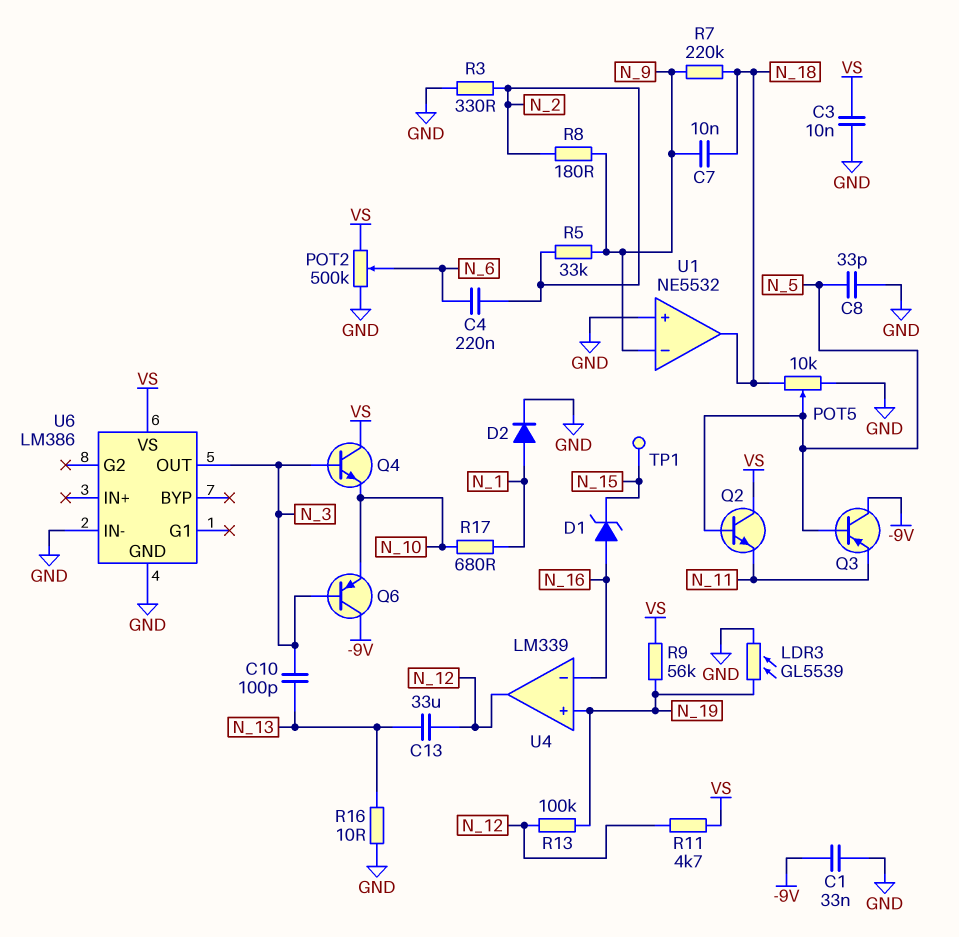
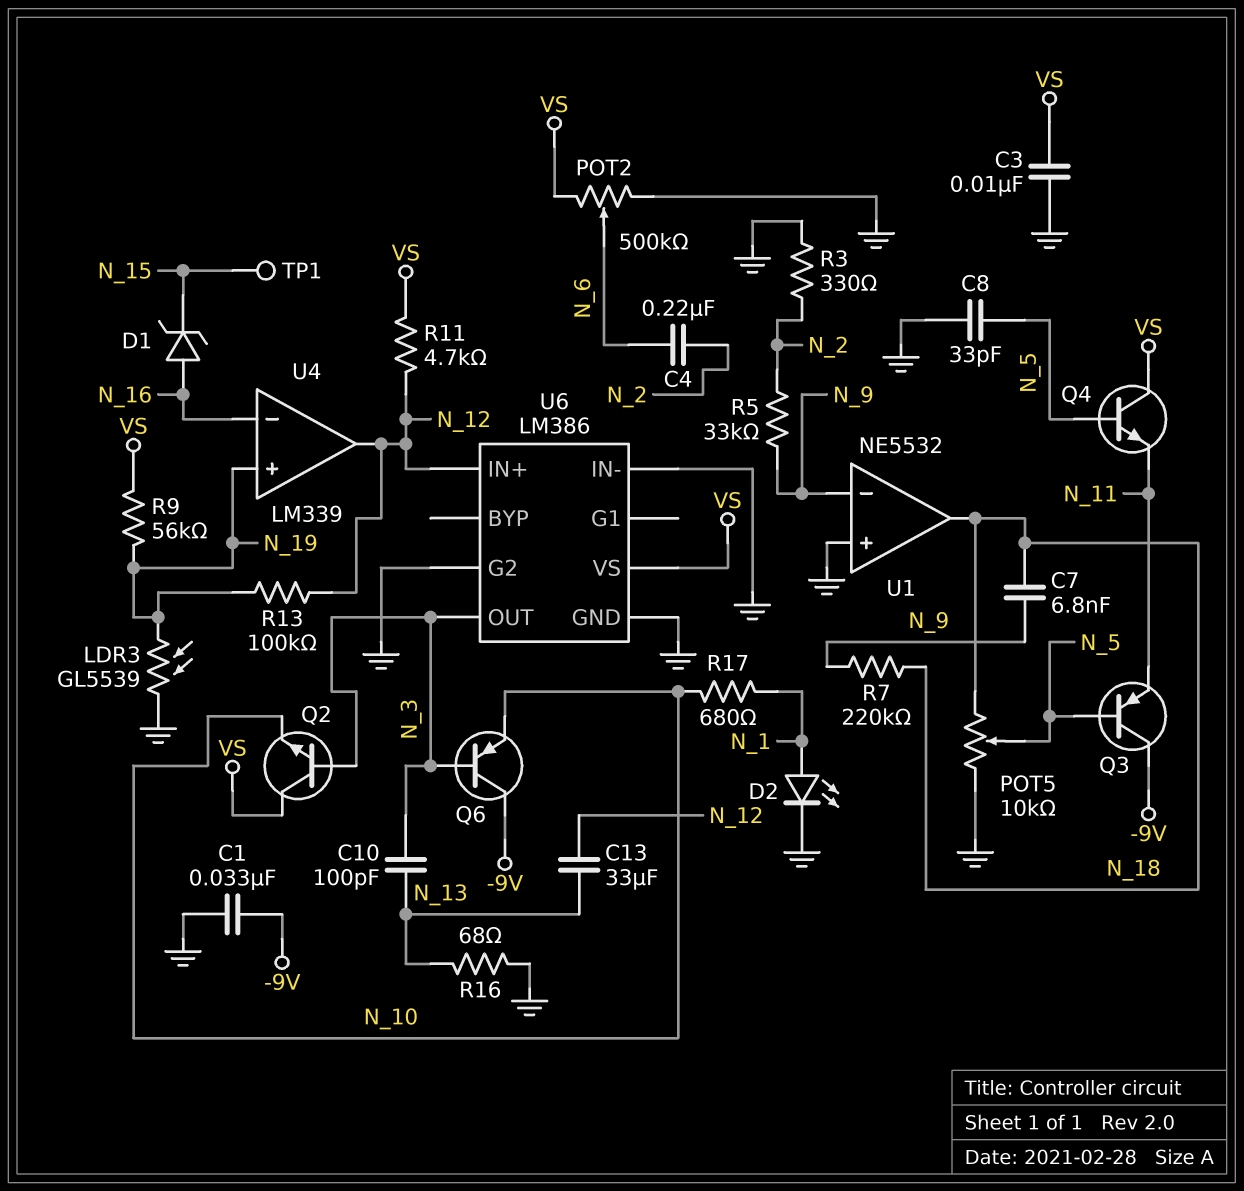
C7: 10nF (N_9, N_18) -> 6.8nF (N_9, N_18)
D2: diode (A N_1, K GND) -> LED (A N_1, K GND)
Q2: NPN (B N_5, C VS, E N_11) -> NPN (B N_3, C VS, E N_10)
Q4: NPN (B N_3, C VS, E N_10) -> NPN (B N_5, C VS, E N_11)
R8: 180 (N_2, N_9) -> none
R16: 10 (GND, N_13) -> 68 (GND, N_13)
U6 pin G2: none -> GND
U6 pin IN+: none -> N_12

